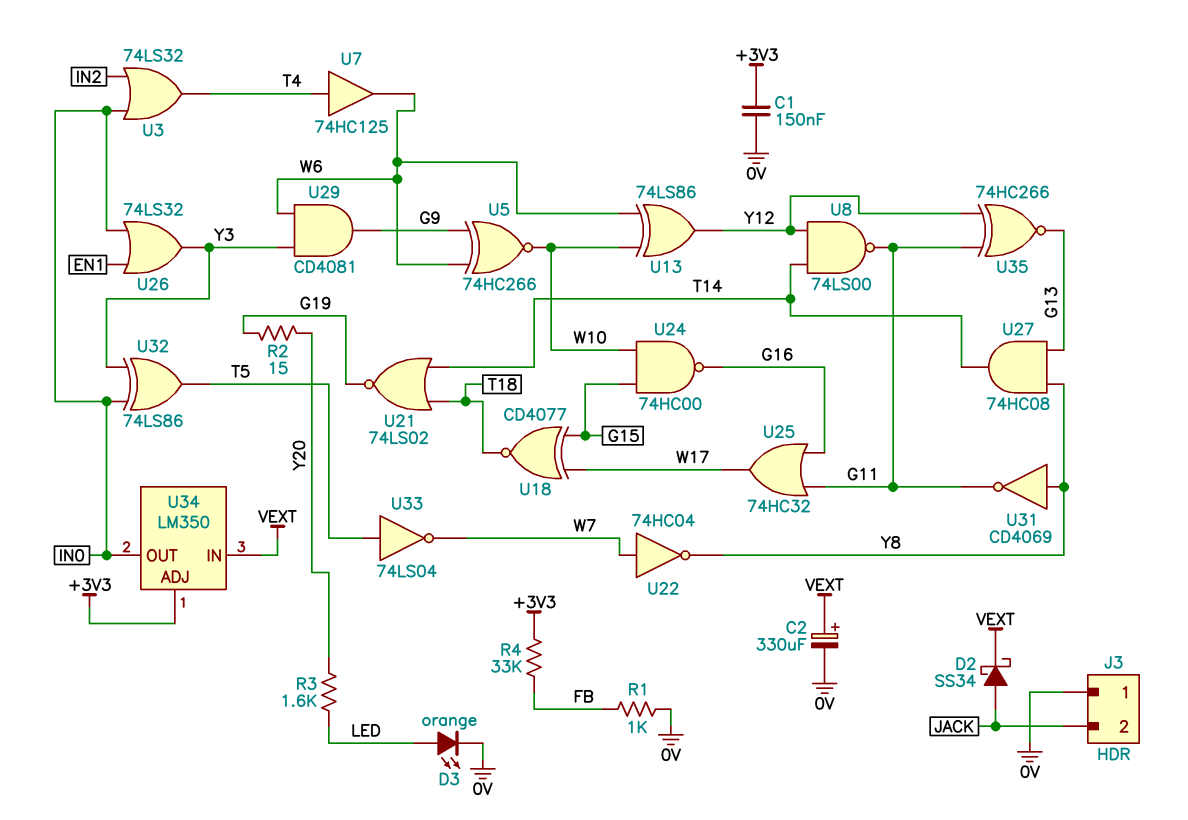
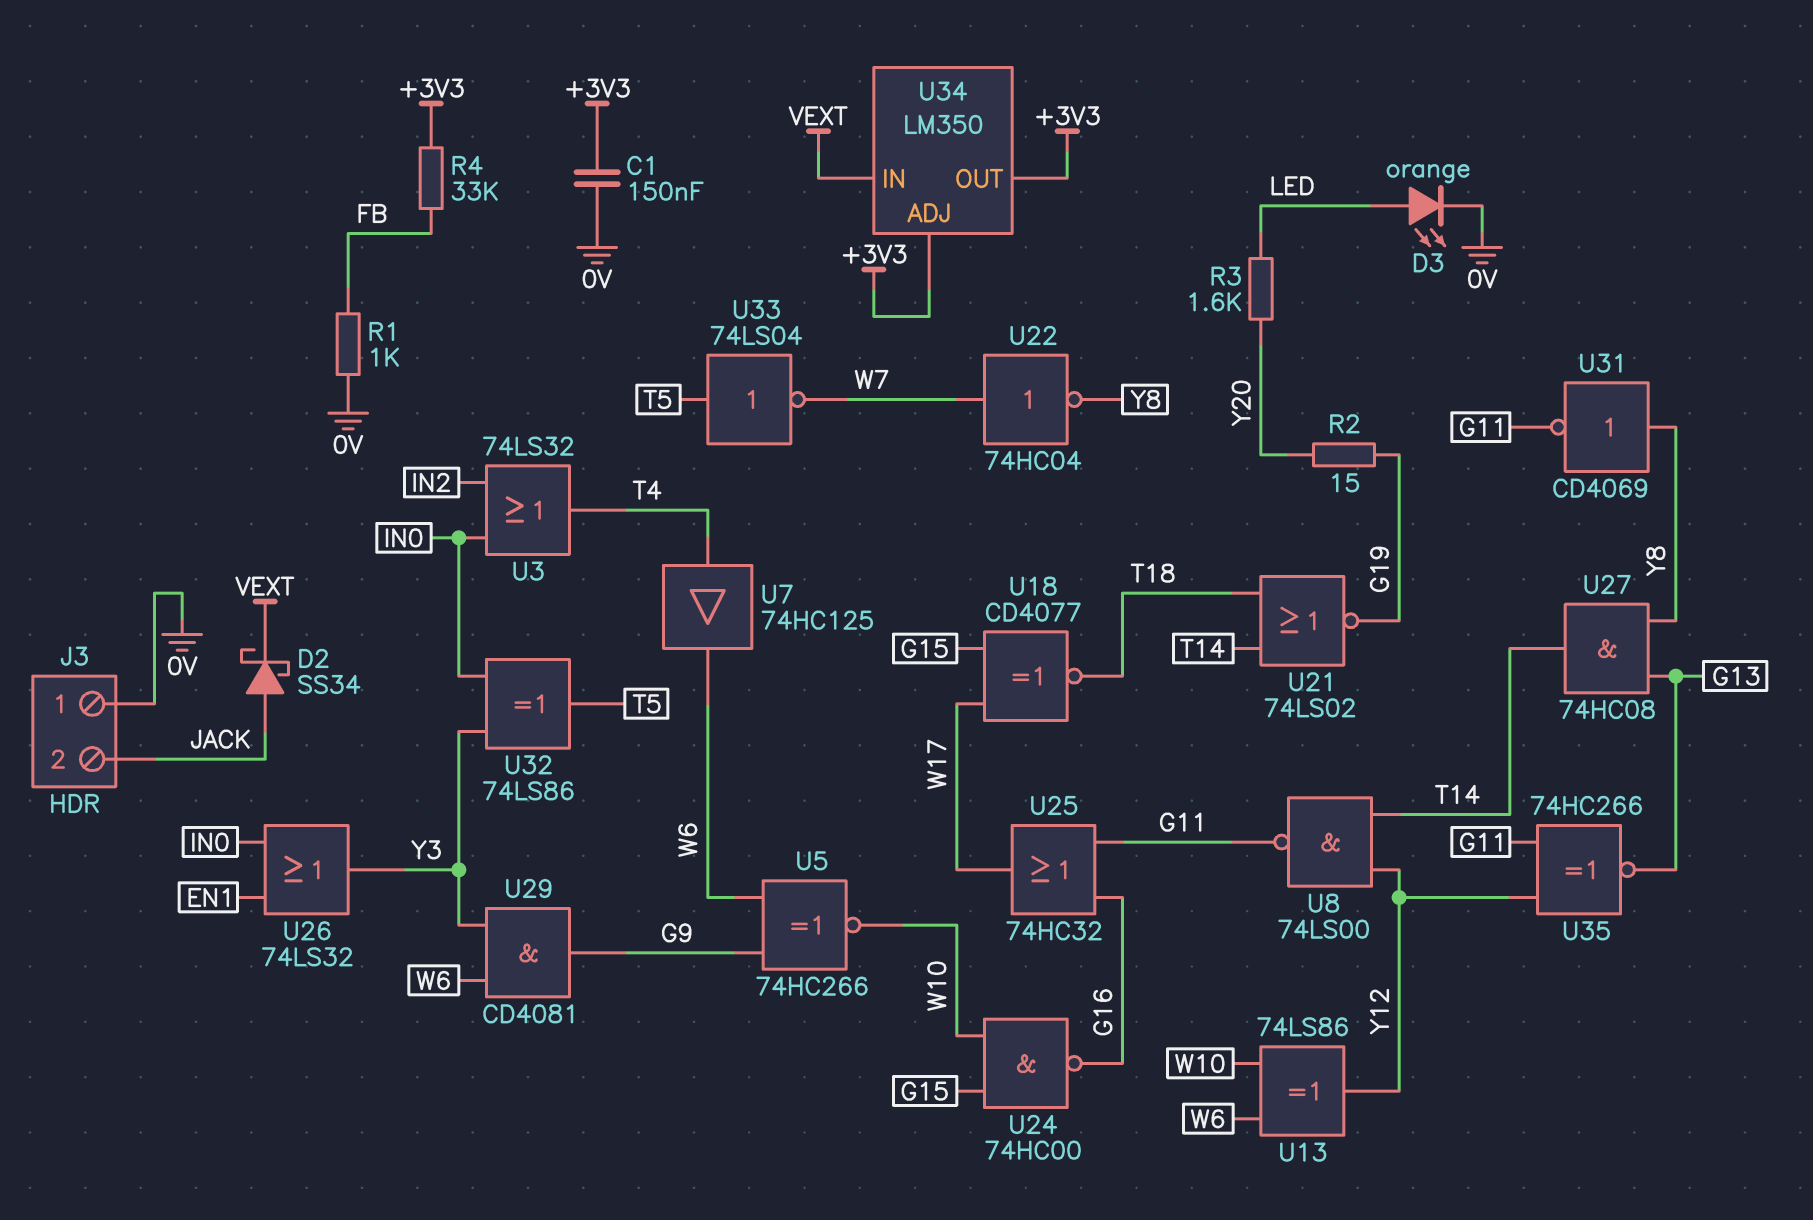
C2: 330uF (plus VEXT, minus 0V) -> none
U34 pin OUT: IN0 -> +3V3

